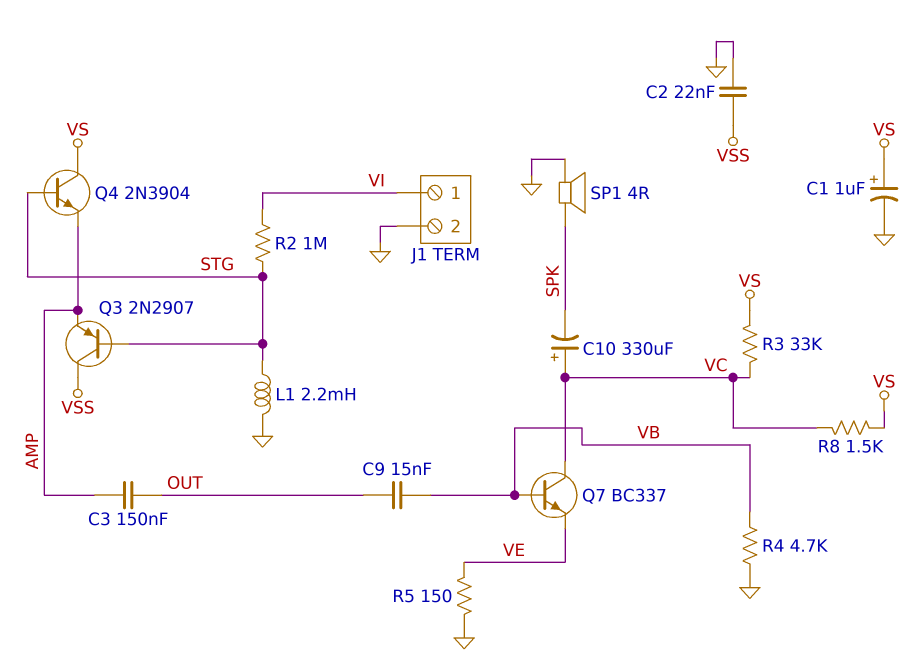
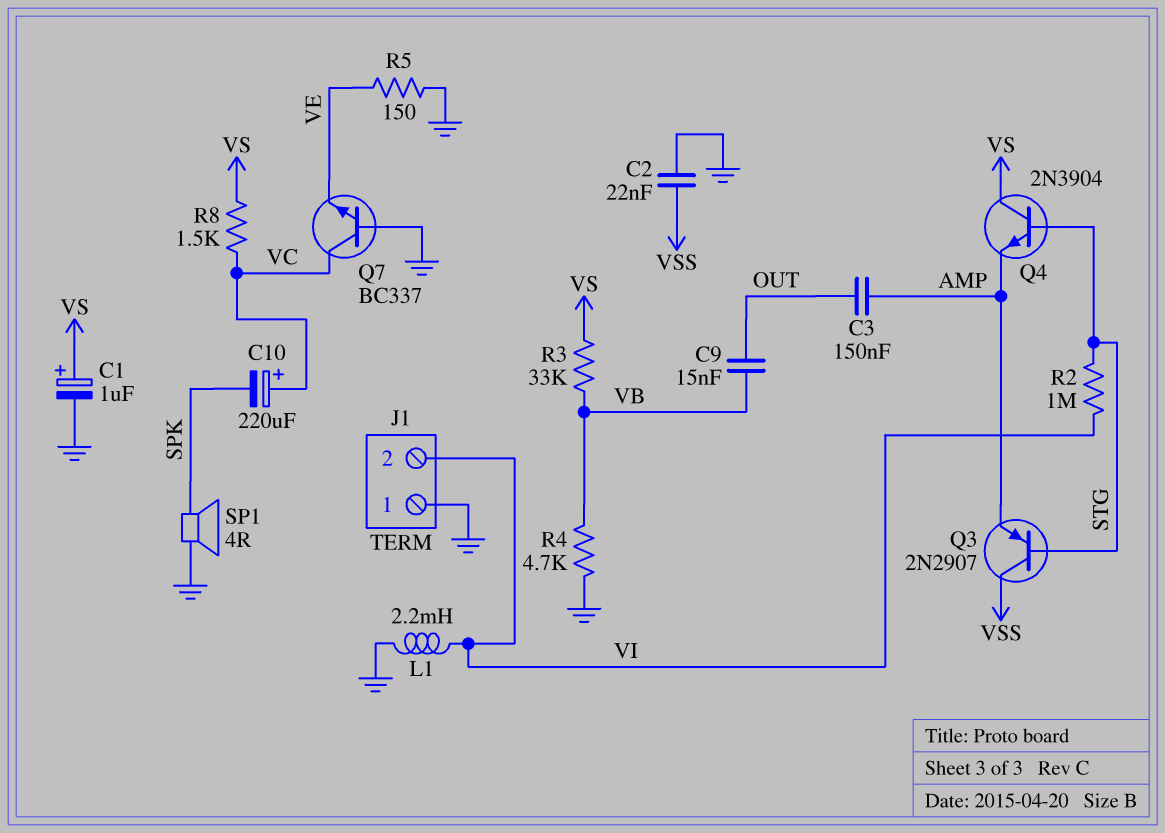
C10: 330uF (plus VC, minus SPK) -> 220uF (plus VC, minus SPK)
J1 pin 1: VI -> GND
J1 pin 2: GND -> VI
L1: 2.2mH (GND, STG) -> 2.2mH (GND, VI)
Q7: NPN BC337 (B VB, C VC, E VE) -> NPN BC337 (B GND, C VC, E VE)
R3: 33k (VC, VS) -> 33k (VB, VS)

